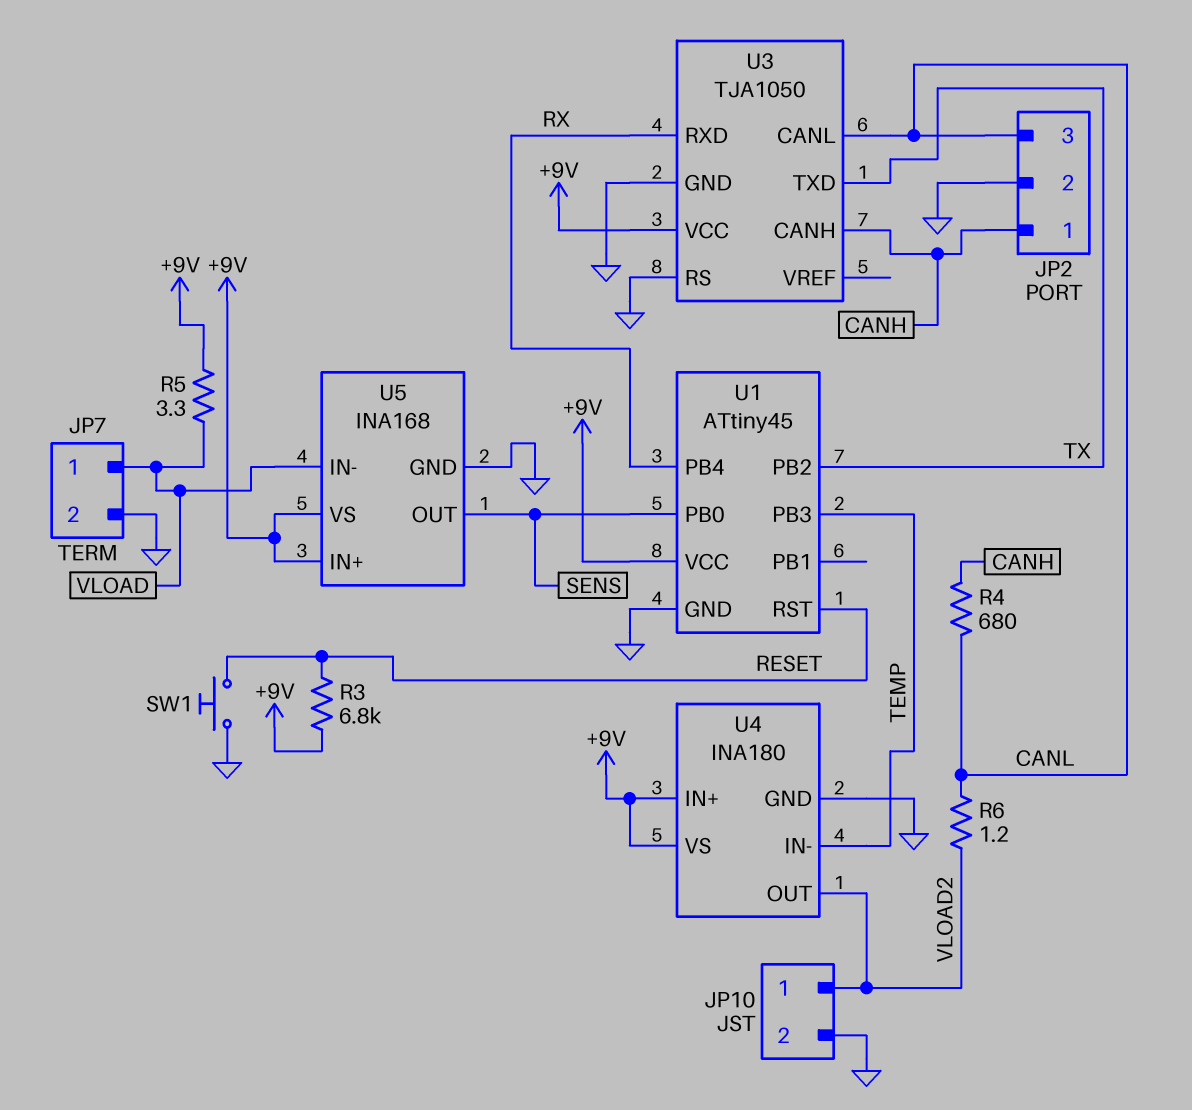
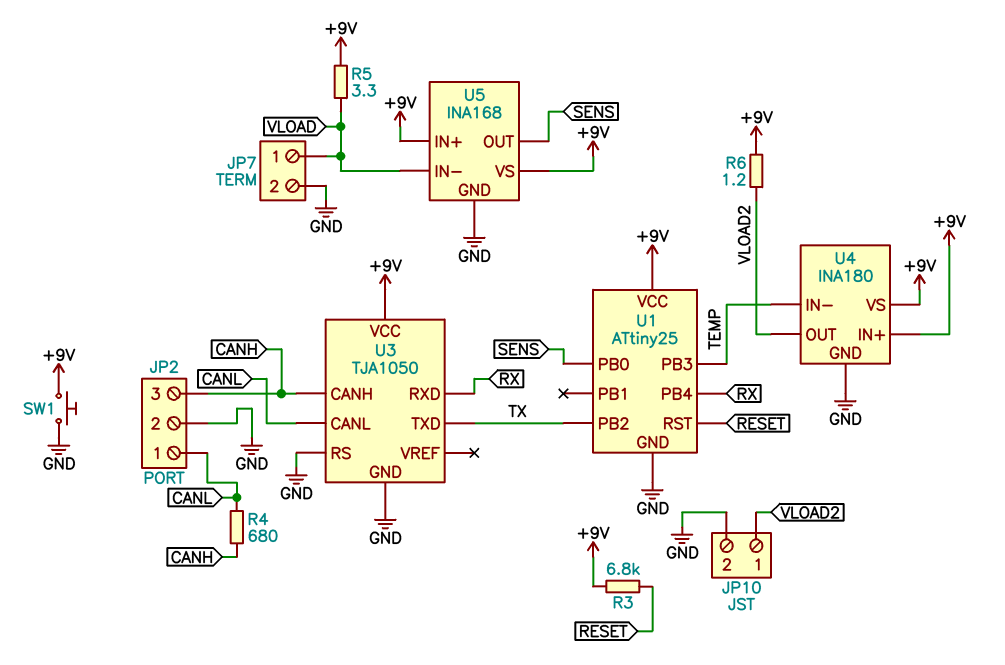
JP2 pin 1: CANH -> CANL
JP2 pin 3: CANL -> CANH
R6: 1.2 (CANL, VLOAD2) -> 1.2 (+9V, VLOAD2)
SW1: button (GND, RESET) -> button (+9V, GND)
U1: ATtiny45 -> ATtiny25

